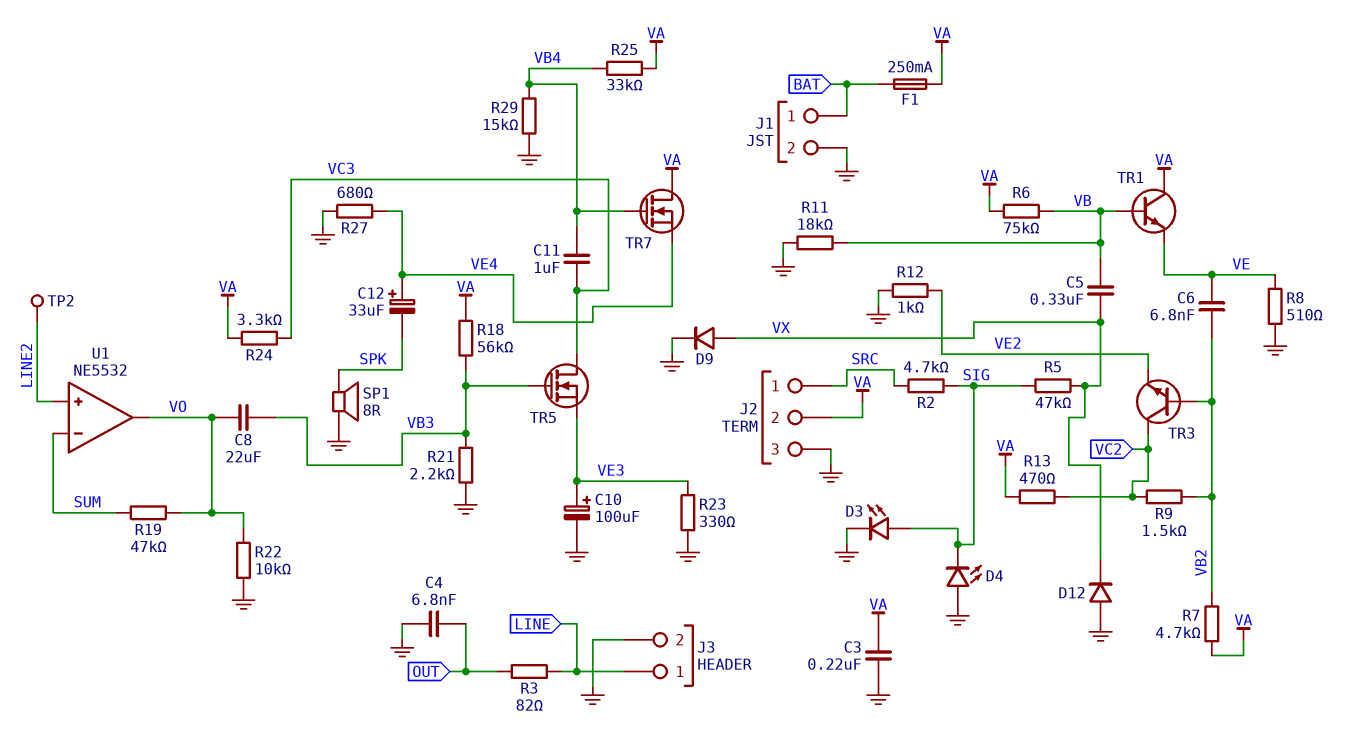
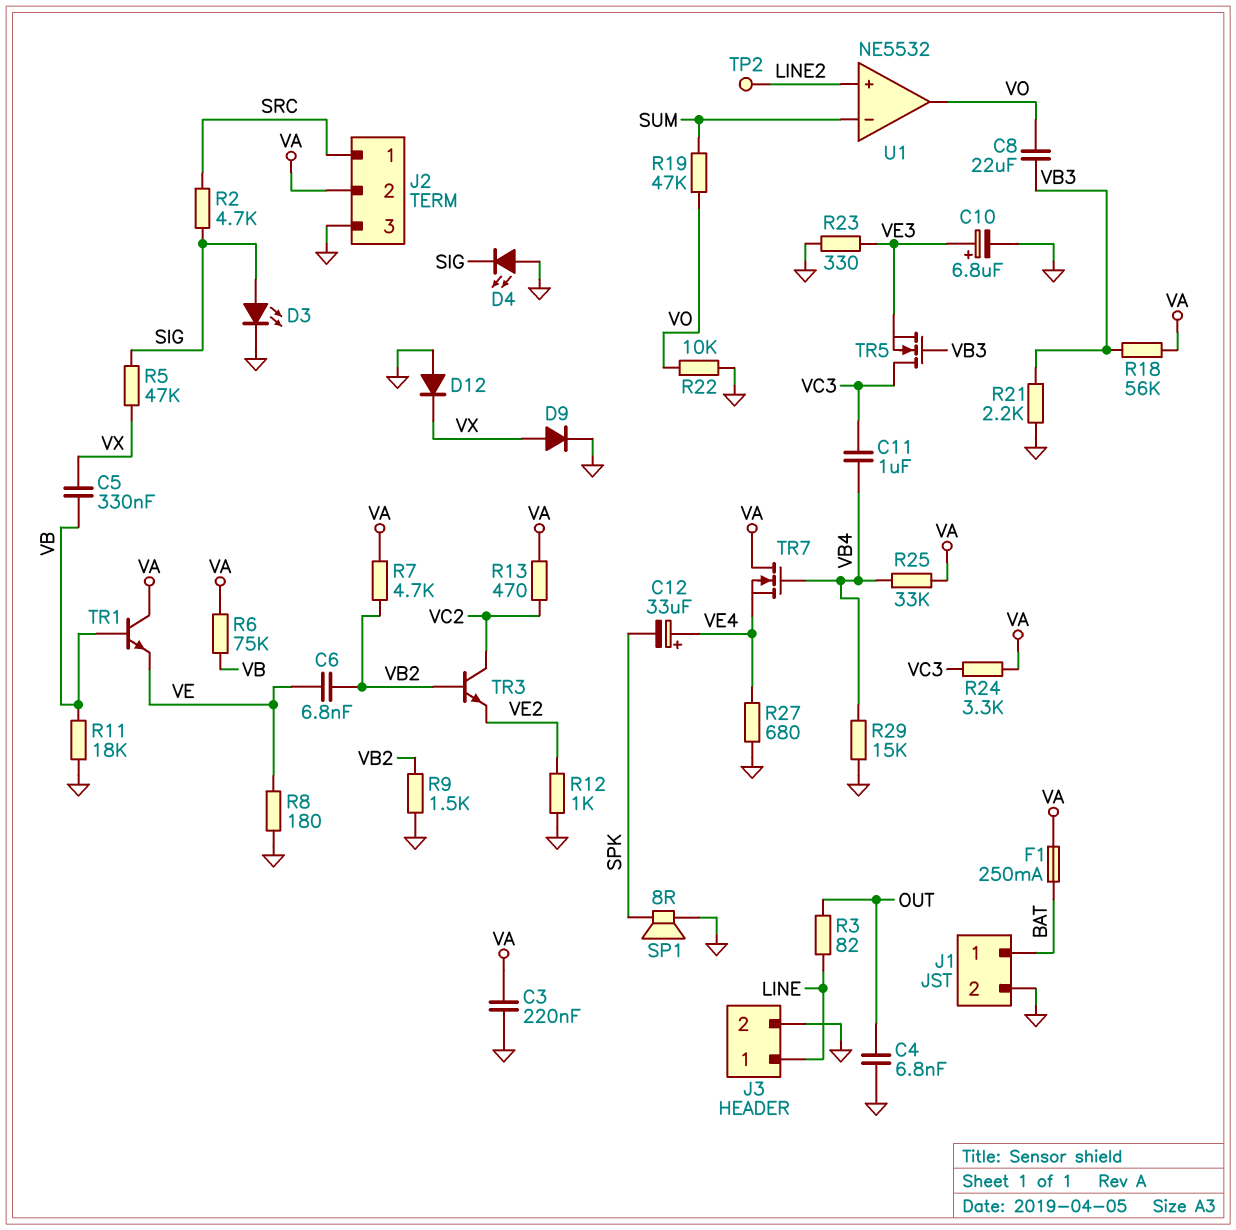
C10: 100uF (plus VE3, minus GND) -> 6.8uF (plus VE3, minus GND)
R8: 510 (GND, VE) -> 180 (GND, VE)
R9: 1.5k (VB2, VC2) -> 1.5k (GND, VB2)

